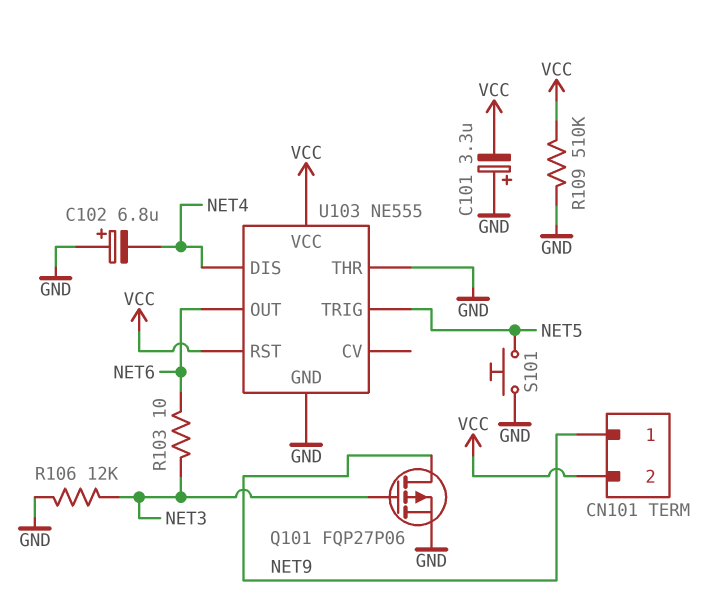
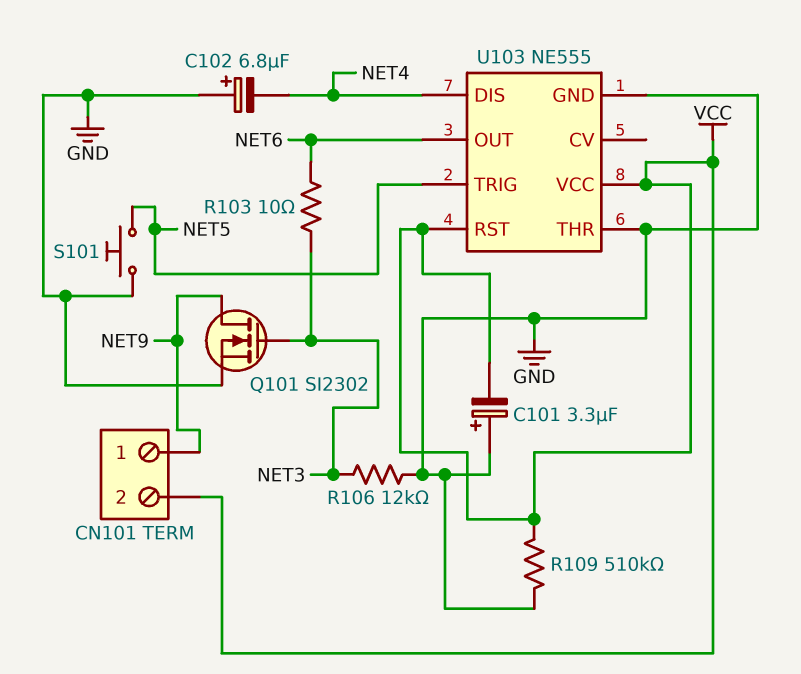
Q101: PMOS FQP27P06 (G NET3, D NET9, S GND) -> NMOS SI2302 (G NET3, D NET9, S GND)

